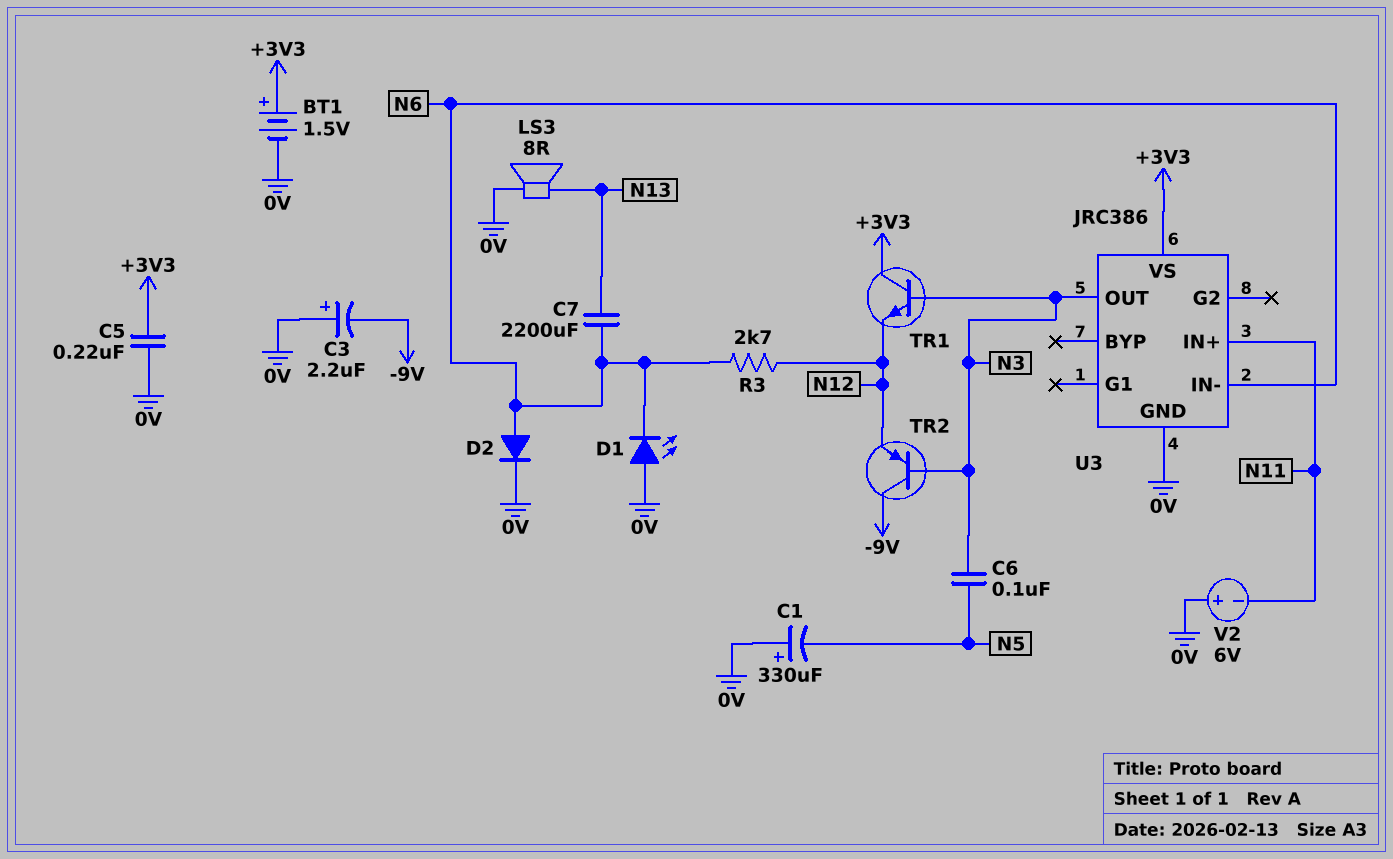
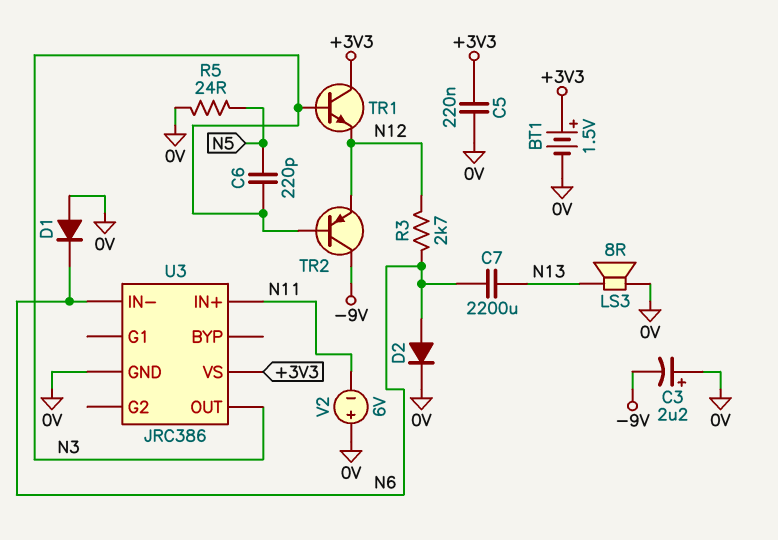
C1: 330uF (plus 0V, minus N5) -> none
C6: 100nF (N3, N5) -> 220pF (N3, N5)
D1: LED (A 0V, K N6) -> diode (A 0V, K N6)
R5: none -> 24 (0V, N5)

